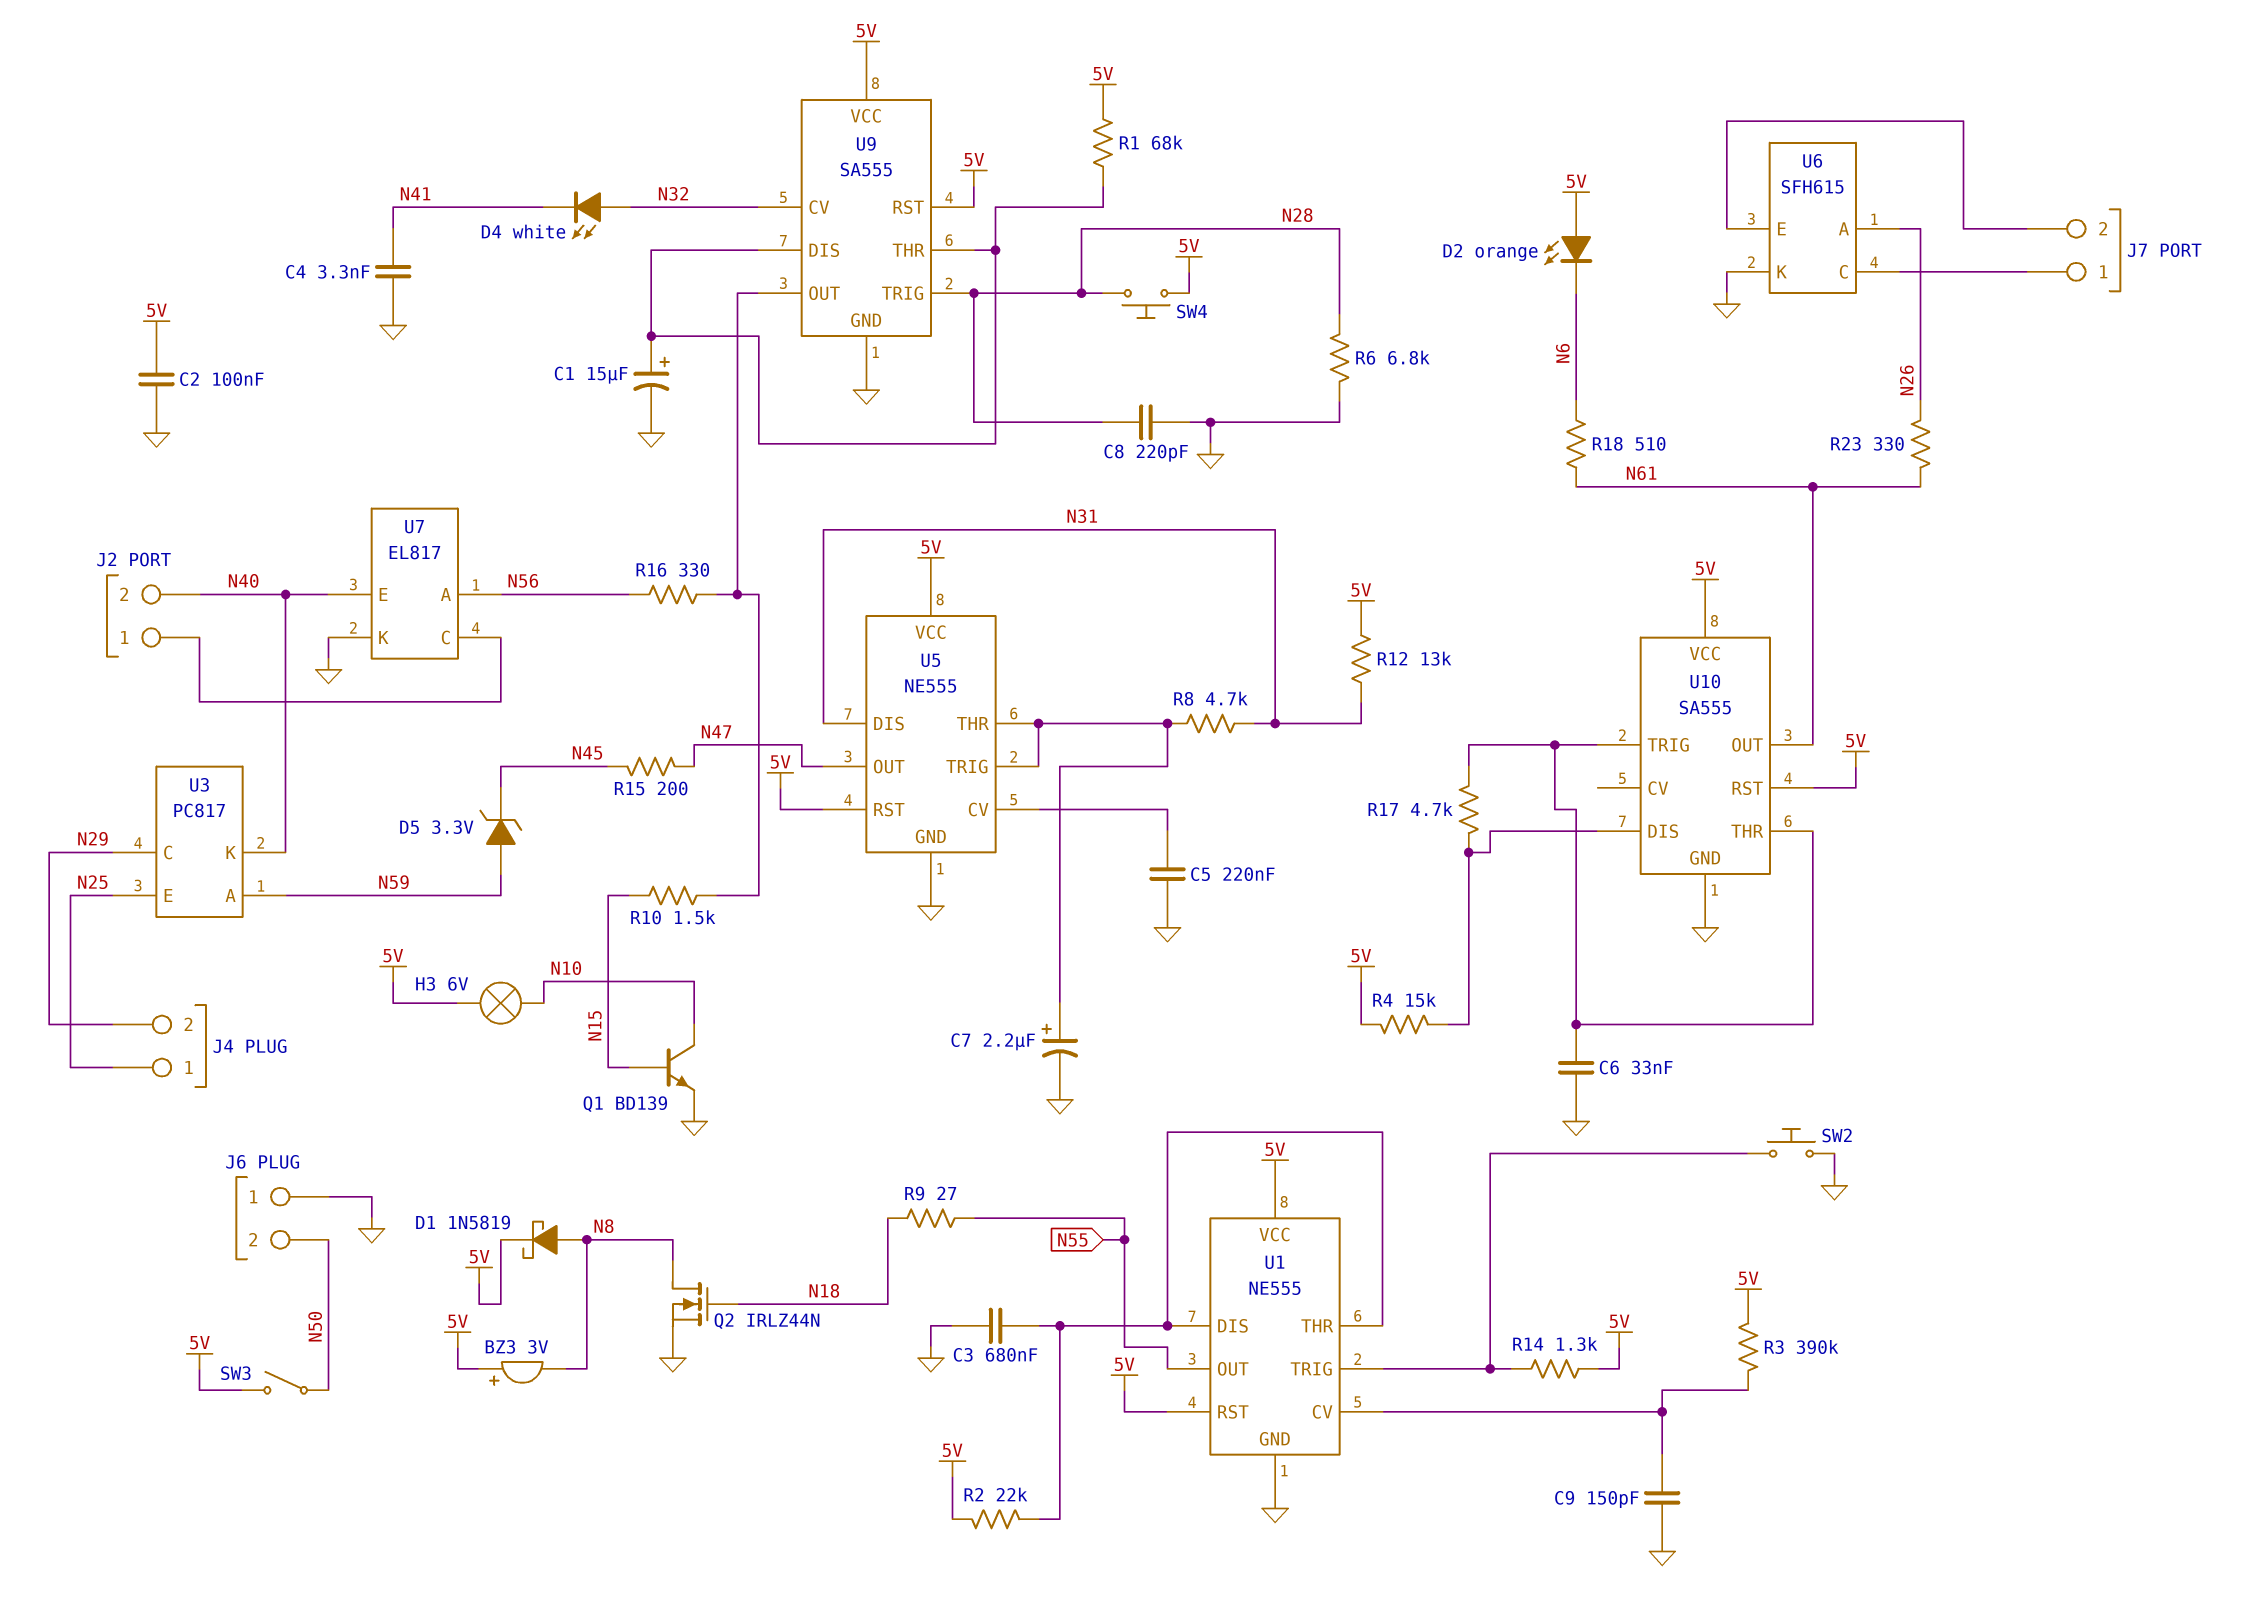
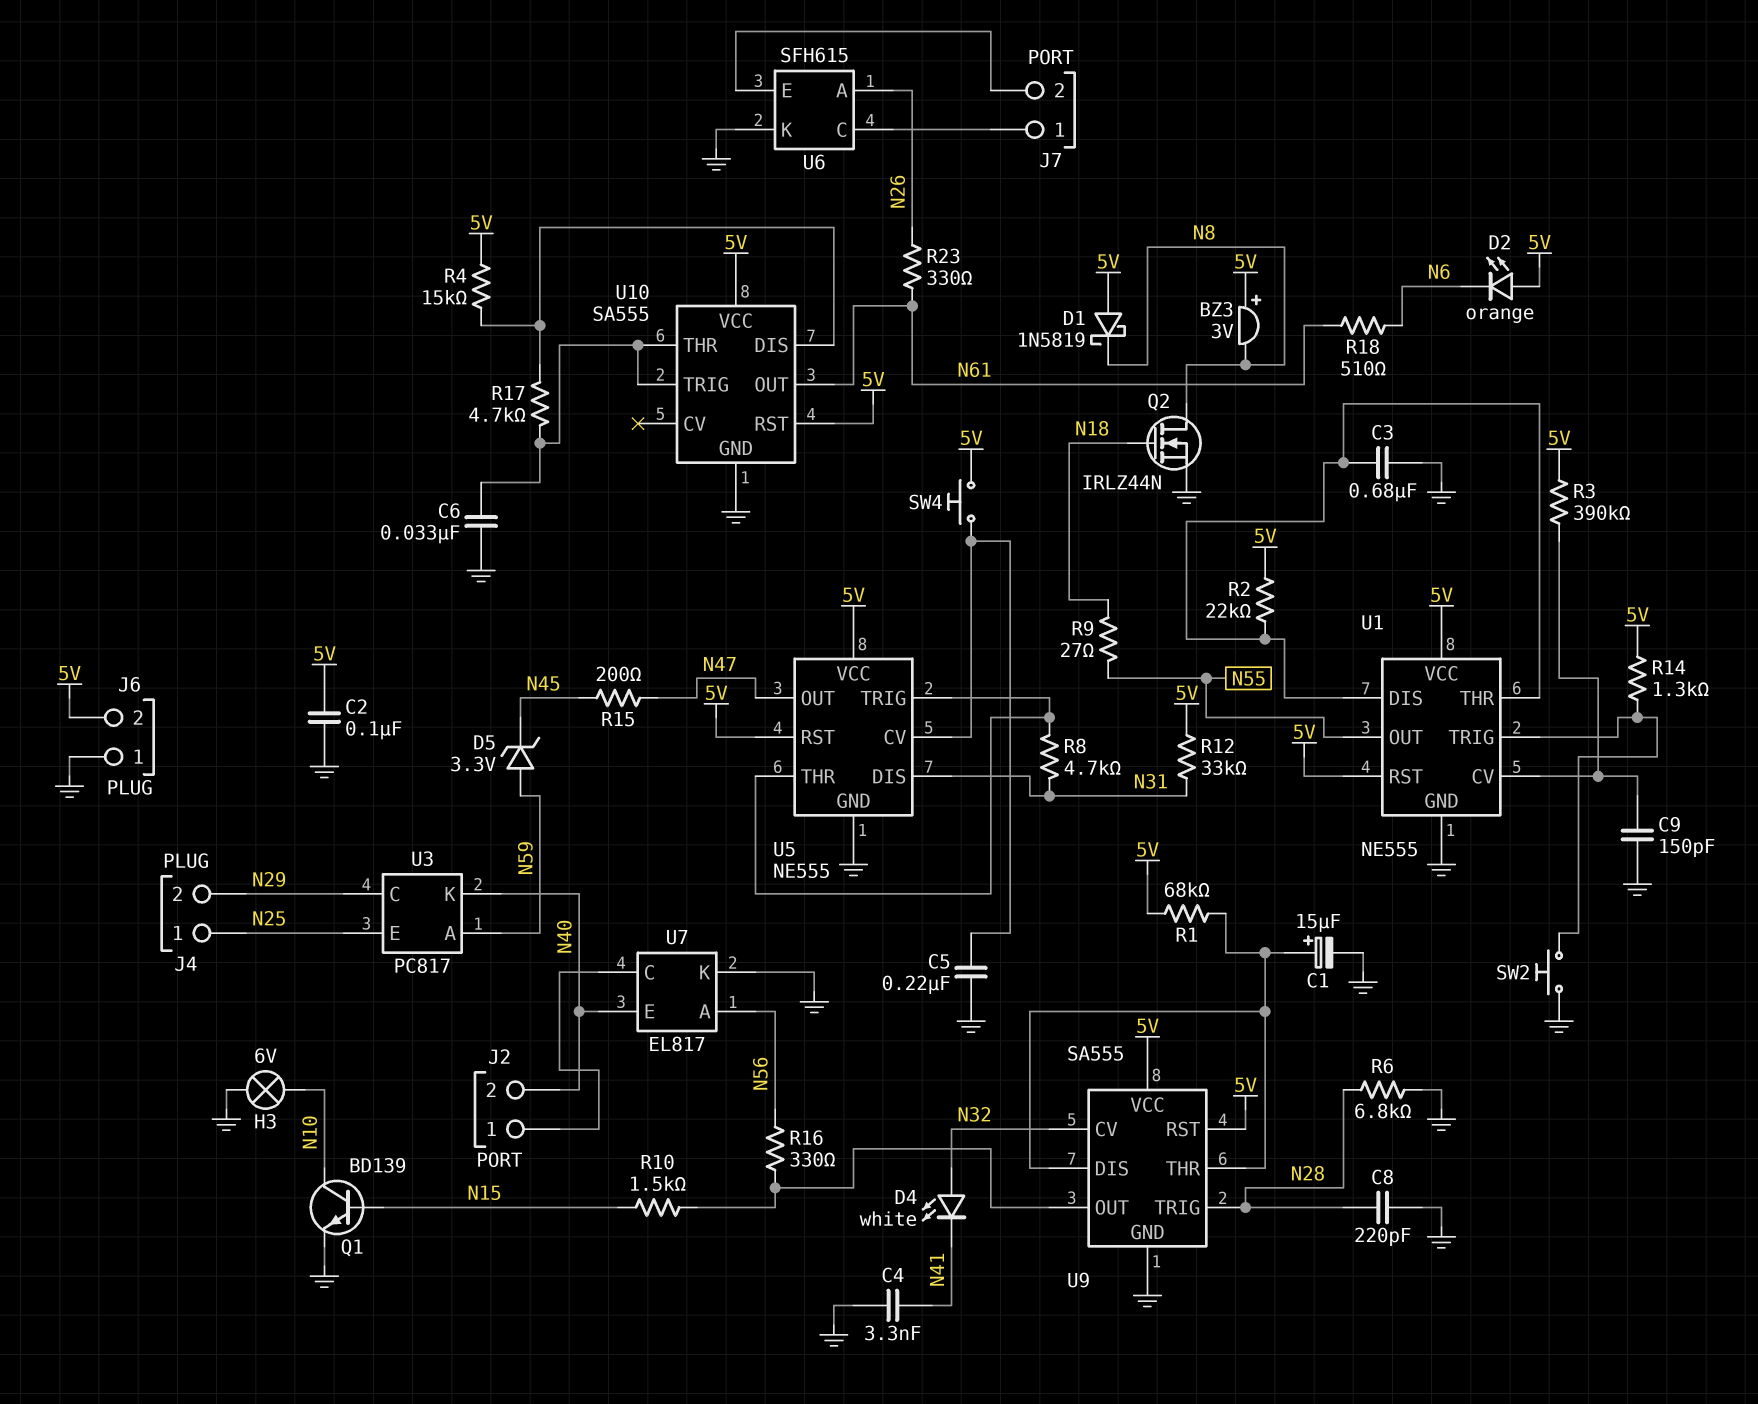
C7: 2.2uF (plus U5/THR, minus GND) -> none
D1: schottky 1N5819 (A N8, K 5V) -> schottky 1N5819 (A 5V, K N8)
H3: lamp 6V (5V, N10) -> lamp 6V (GND, N10)
J6 pin 2: N50 -> 5V
R12: 13k (5V, N31) -> 33k (5V, N31)
SW3: switch (5V, N50) -> none
SW4: button (5V, N28) -> button (5V, U5/CV)

